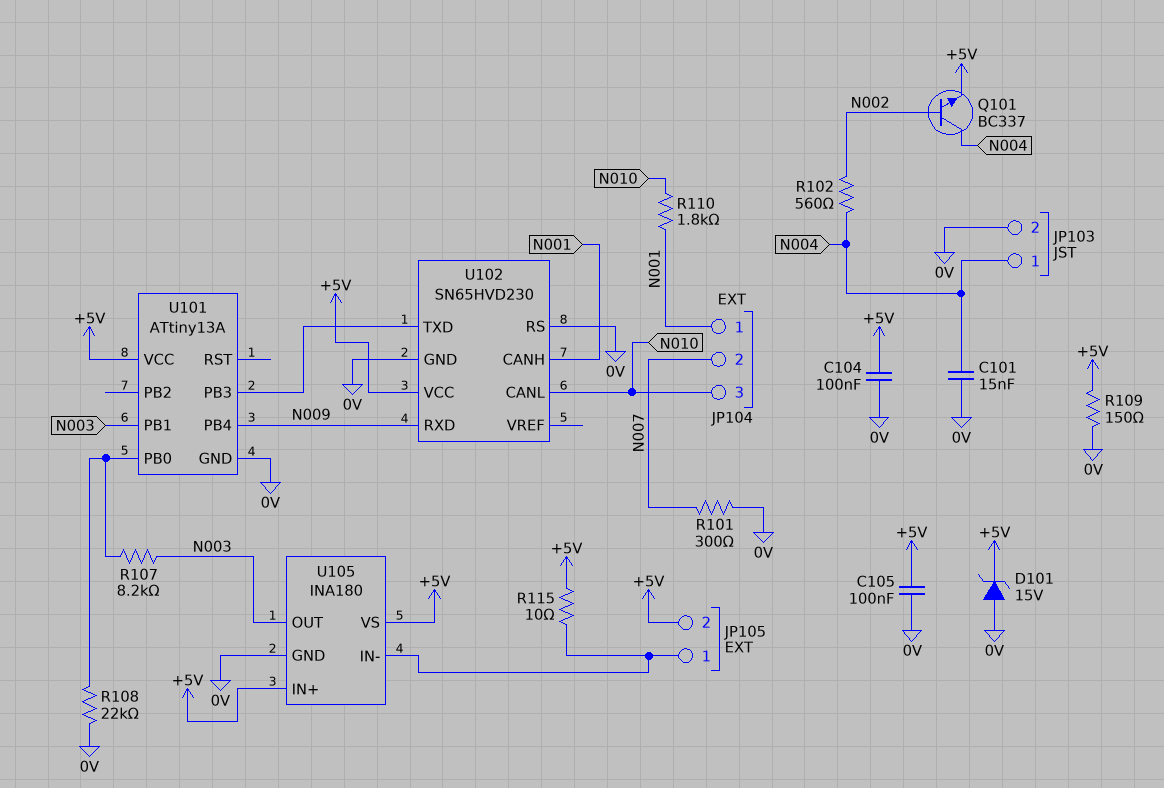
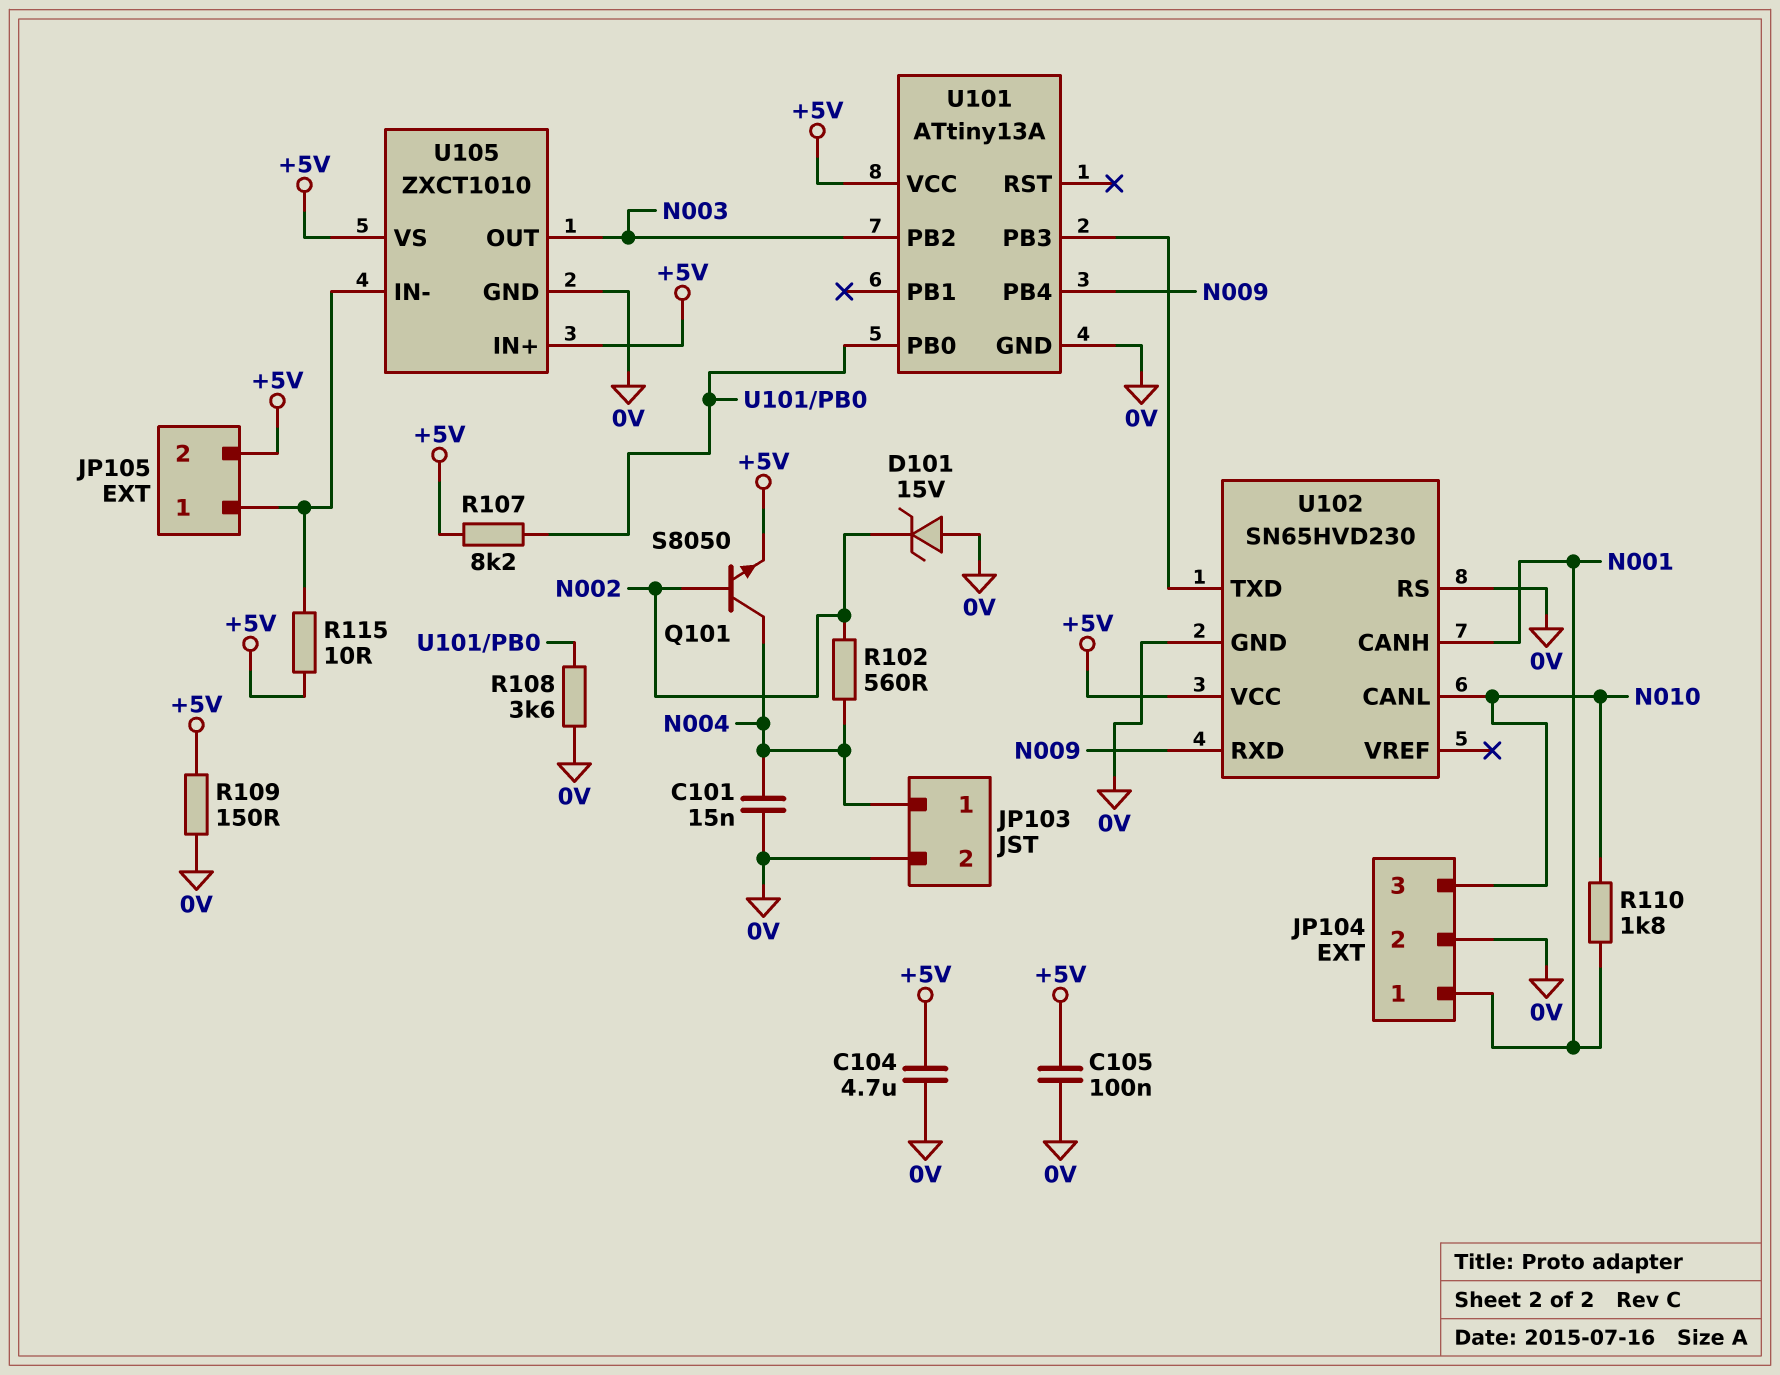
C104: 100nF (+5V, 0V) -> 4.7uF (+5V, 0V)
D101: zener 15V (A 0V, K +5V) -> zener 15V (A 0V, K N002)
JP104 pin 2: N007 -> 0V
Q101: NPN BC337 (B N002, C N004, E +5V) -> NPN S8050 (B N002, C N004, E +5V)
R101: 300 (0V, N007) -> none
R107: 8.2k (N003, U101/PB0) -> 8.2k (+5V, U101/PB0)
R108: 22k (0V, U101/PB0) -> 3.6k (0V, U101/PB0)
U101 pin PB1: N003 -> none
U101 pin PB2: none -> N003
U105: INA180 -> ZXCT1010

